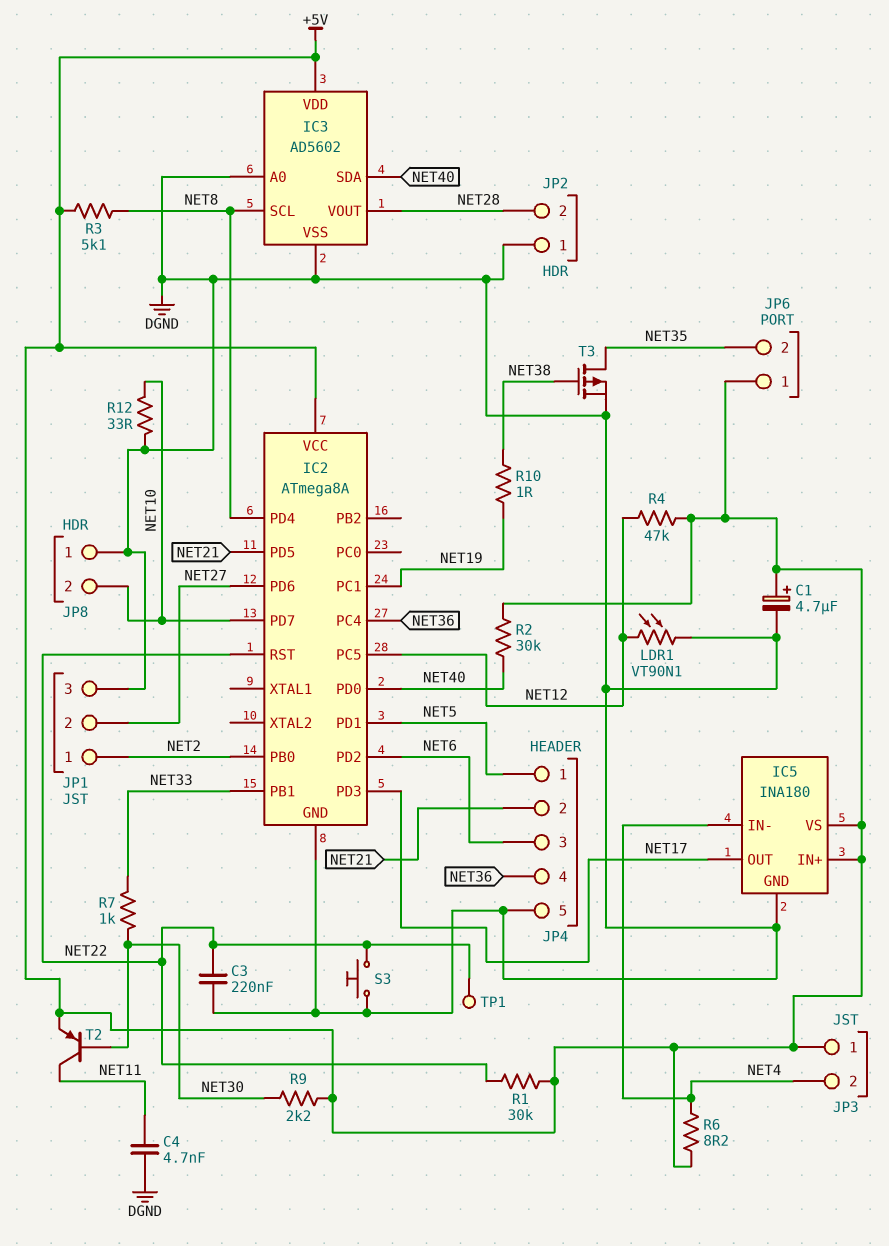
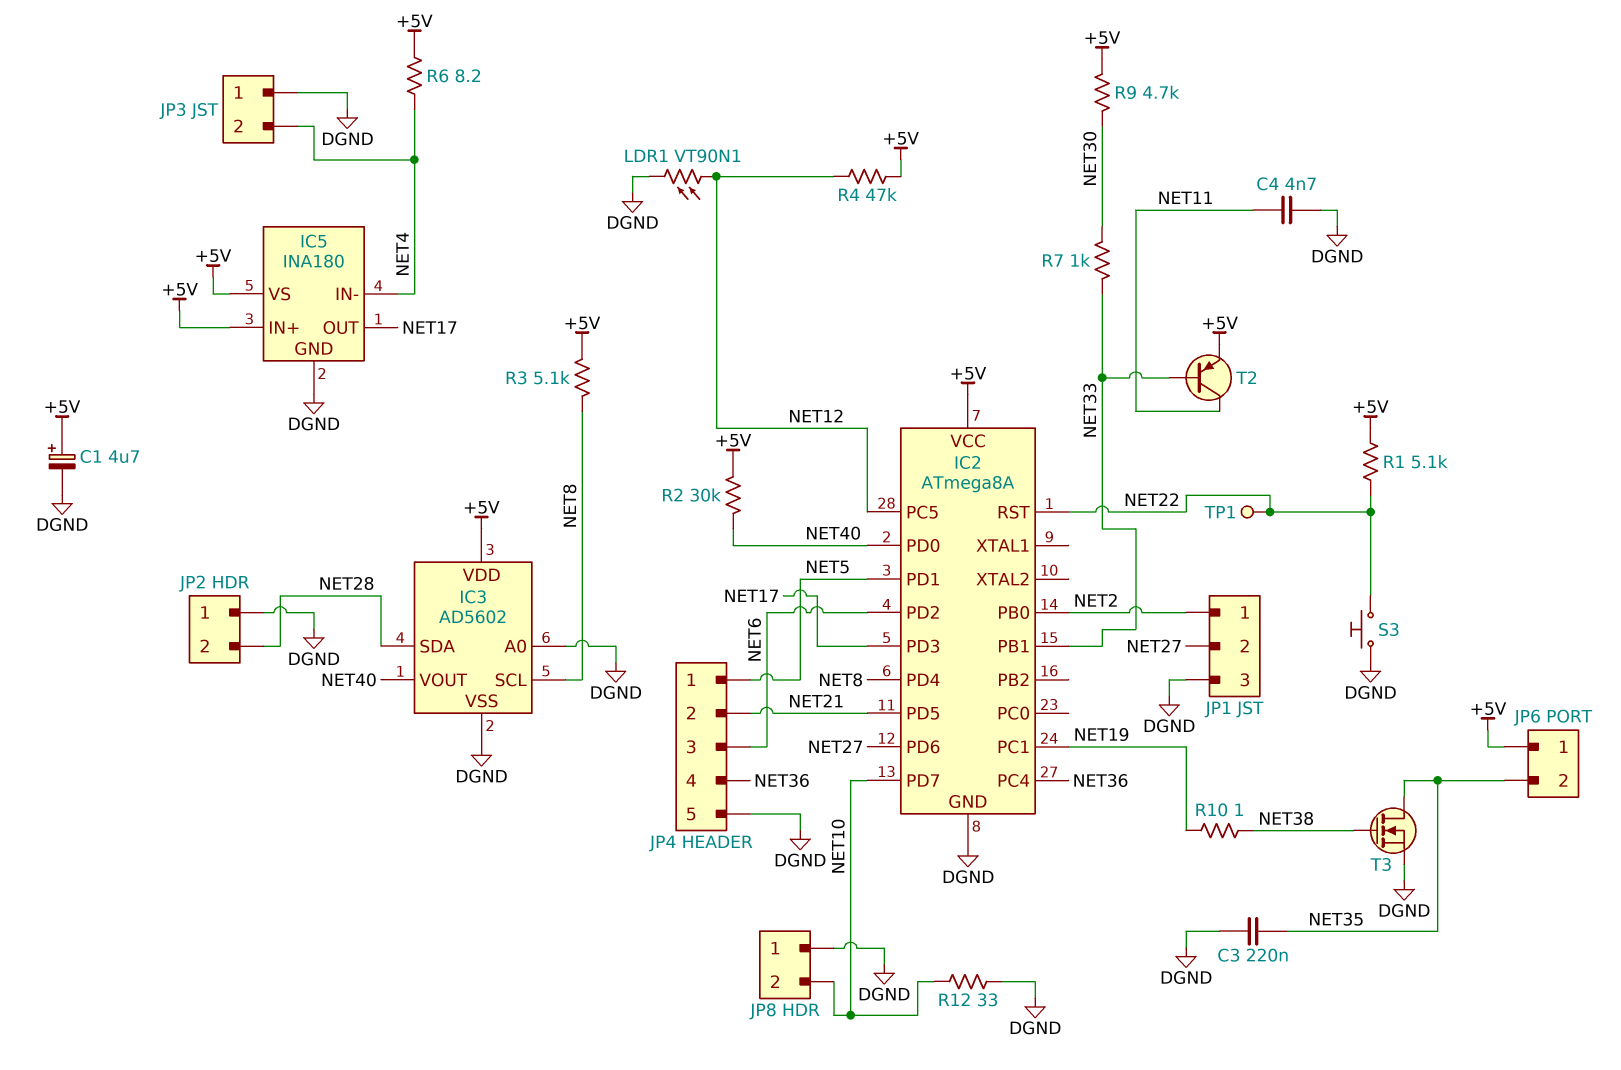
C3: 220nF (DGND, NET22) -> 220nF (DGND, NET35)
IC3 pin SDA: NET40 -> NET28
IC3 pin VOUT: NET28 -> NET40
JP3 pin 1: +5V -> DGND
R1: 30k (+5V, NET22) -> 5.1k (+5V, NET22)
R9: 2.2k (+5V, NET30) -> 4.7k (+5V, NET30)
T2: PNP (B NET30, C NET11, E +5V) -> PNP (B NET33, C NET11, E +5V)
T3: PMOS (G NET38, D NET35, S DGND) -> NMOS (G NET38, D NET35, S DGND)

